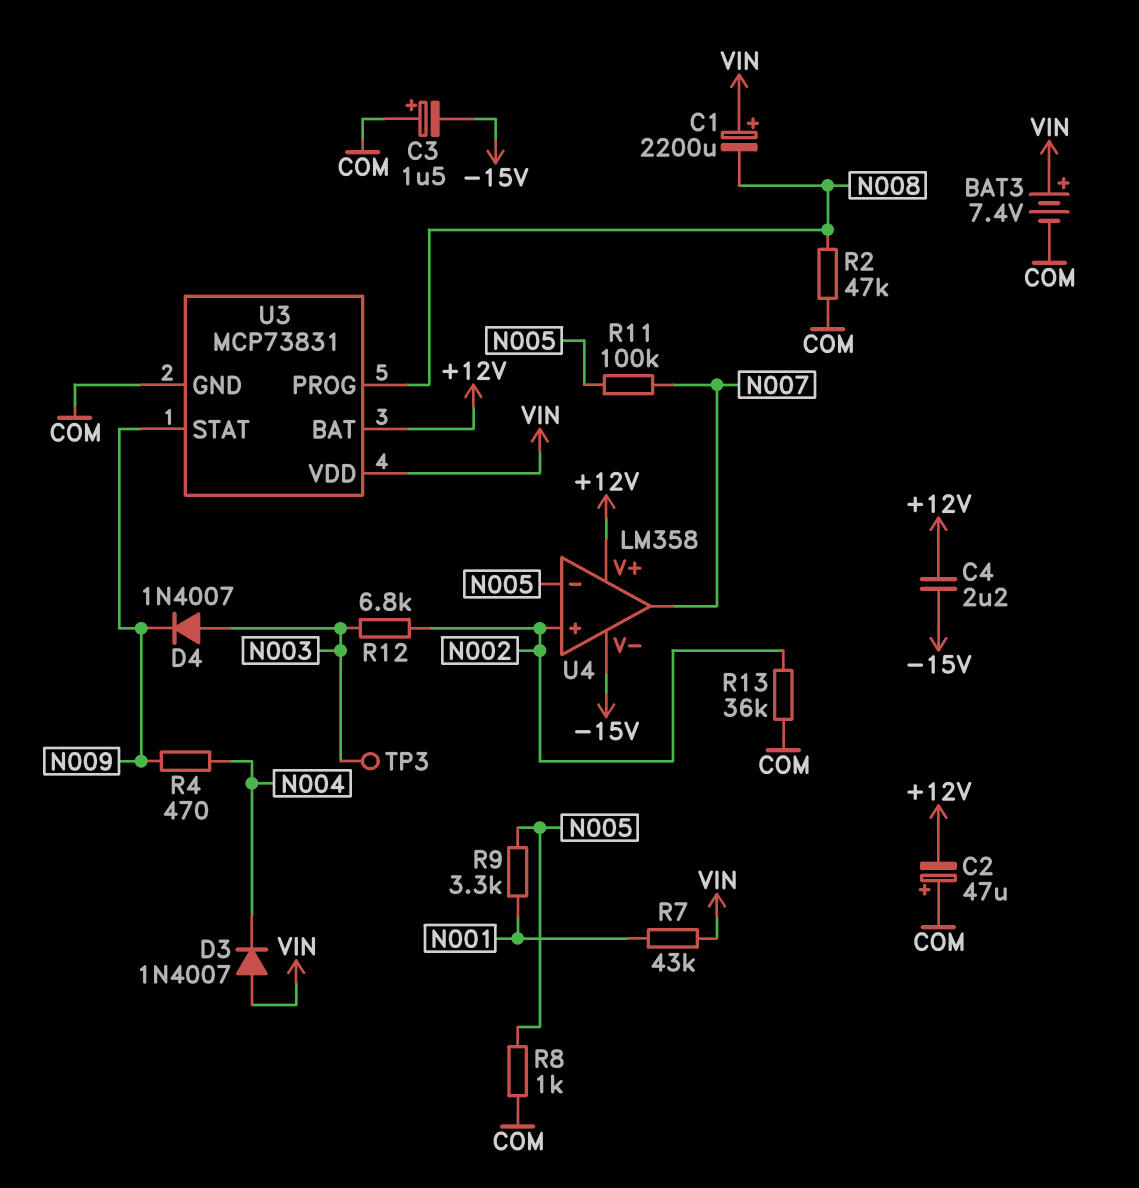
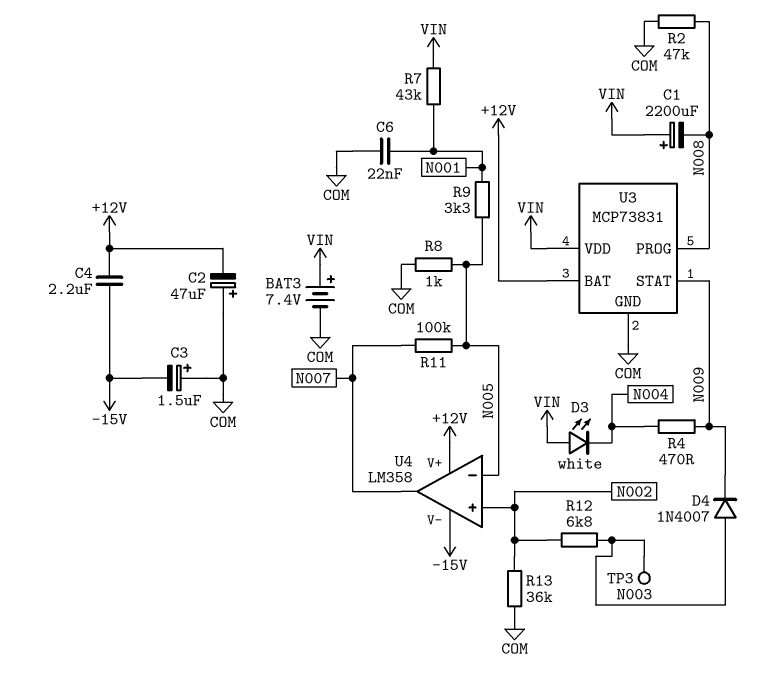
C6: none -> 22nF (COM, N001)
D3: diode 1N4007 (A VIN, K N004) -> LED white (A VIN, K N004)

